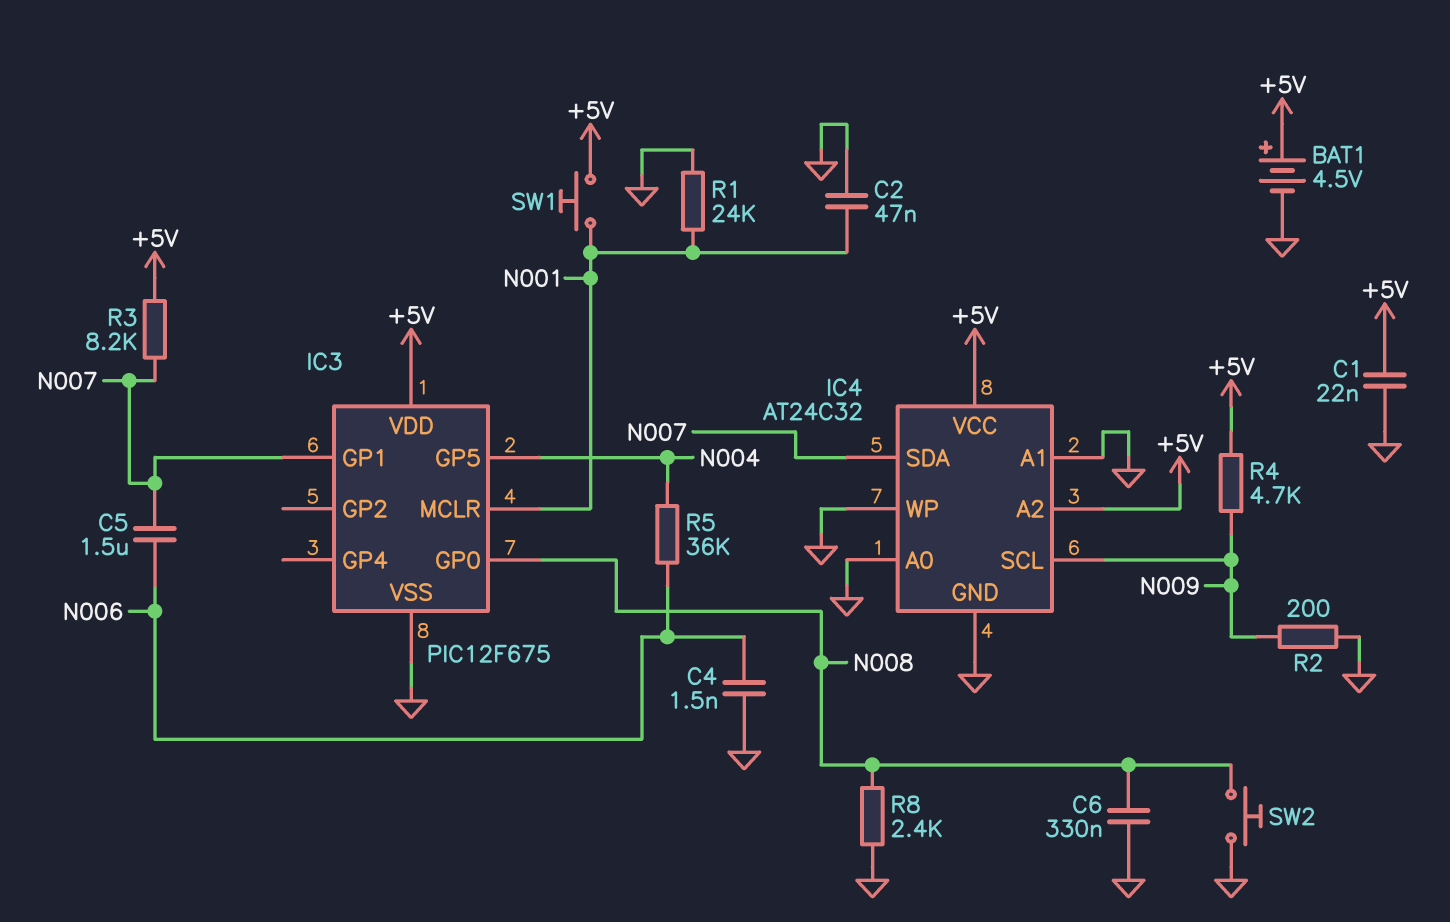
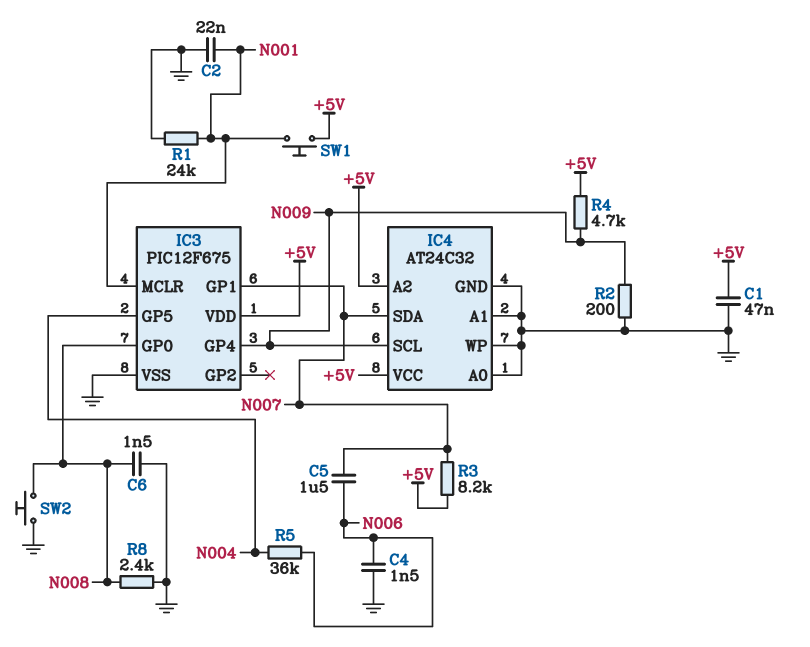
BAT1: 4.5V (plus +5V, minus GND) -> none
C1: 22nF (+5V, GND) -> 47nF (+5V, GND)
C2: 47nF (GND, N001) -> 22nF (GND, N001)
C6: 330nF (GND, N008) -> 1.5nF (GND, N008)
IC3 pin GP4: none -> N009

